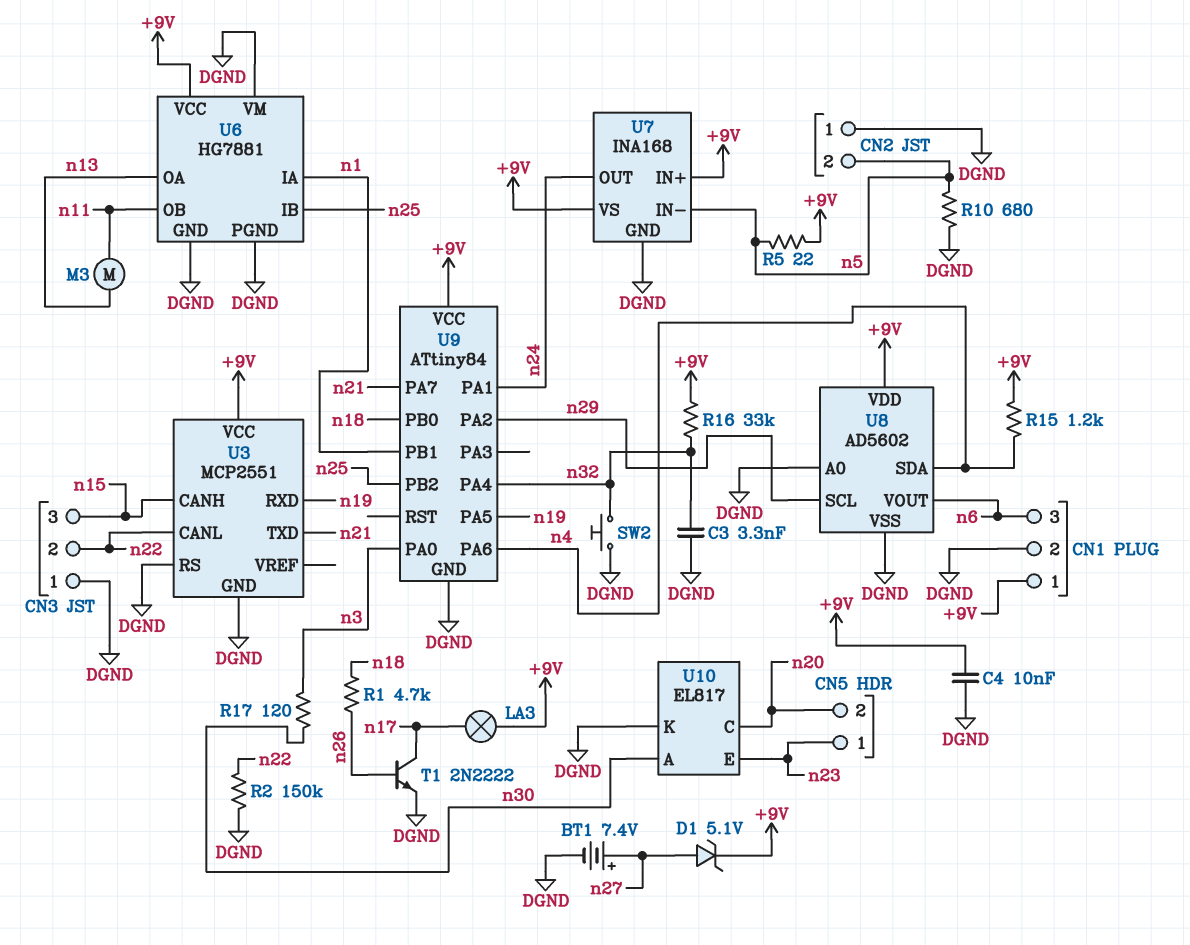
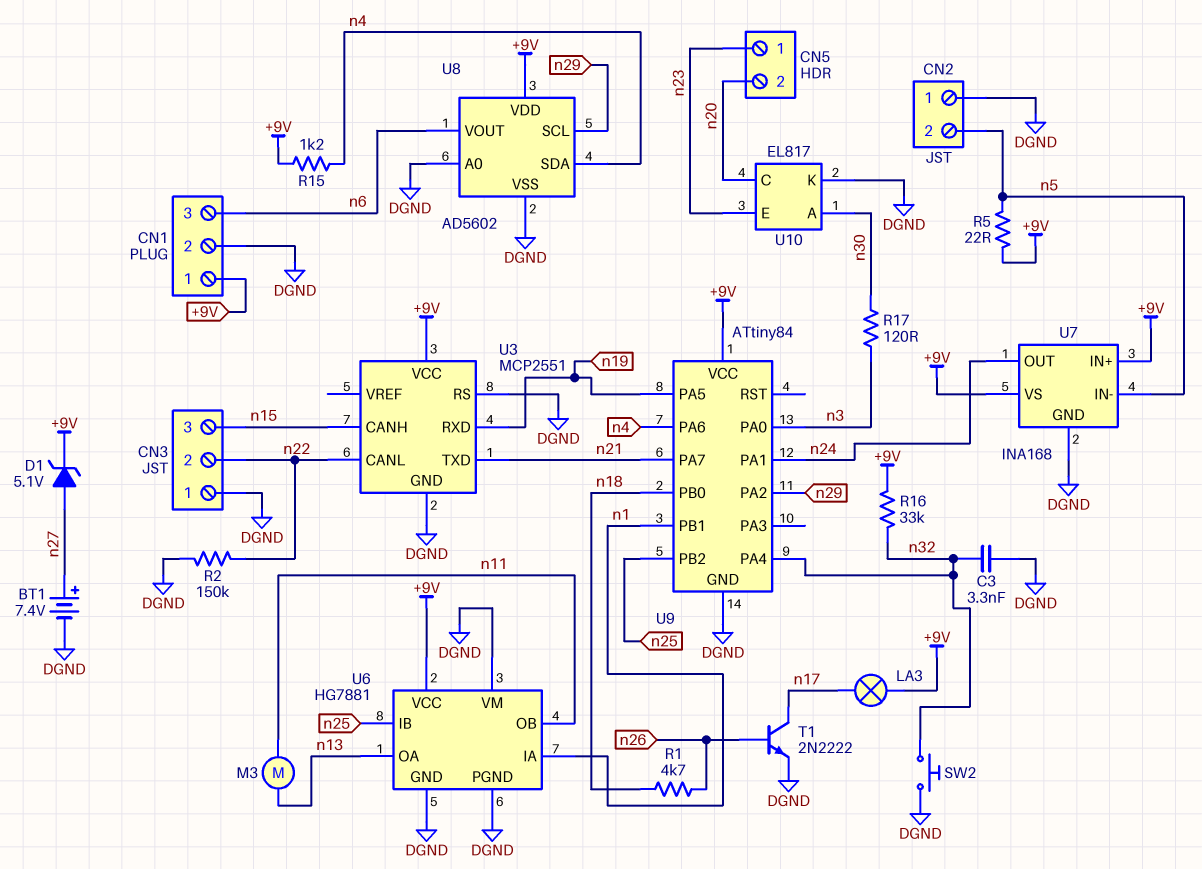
C4: 10nF (+9V, DGND) -> none
R10: 680 (DGND, n5) -> none

